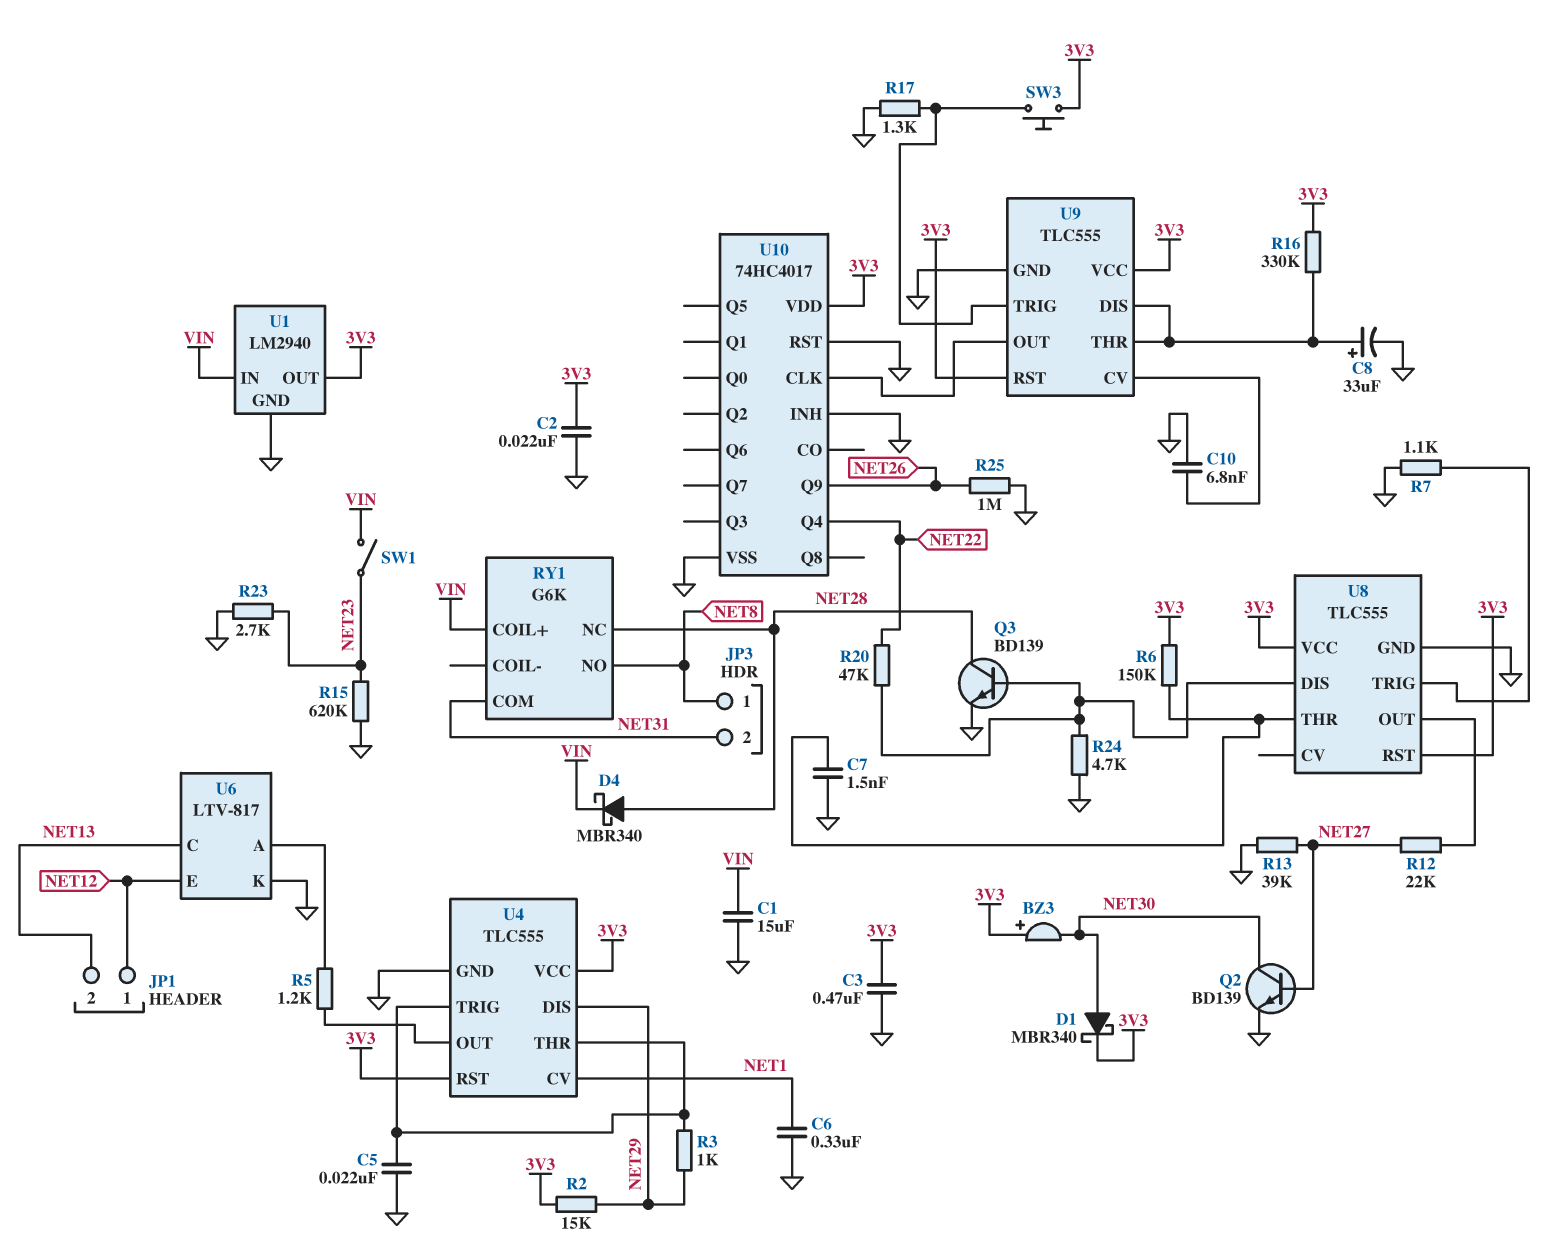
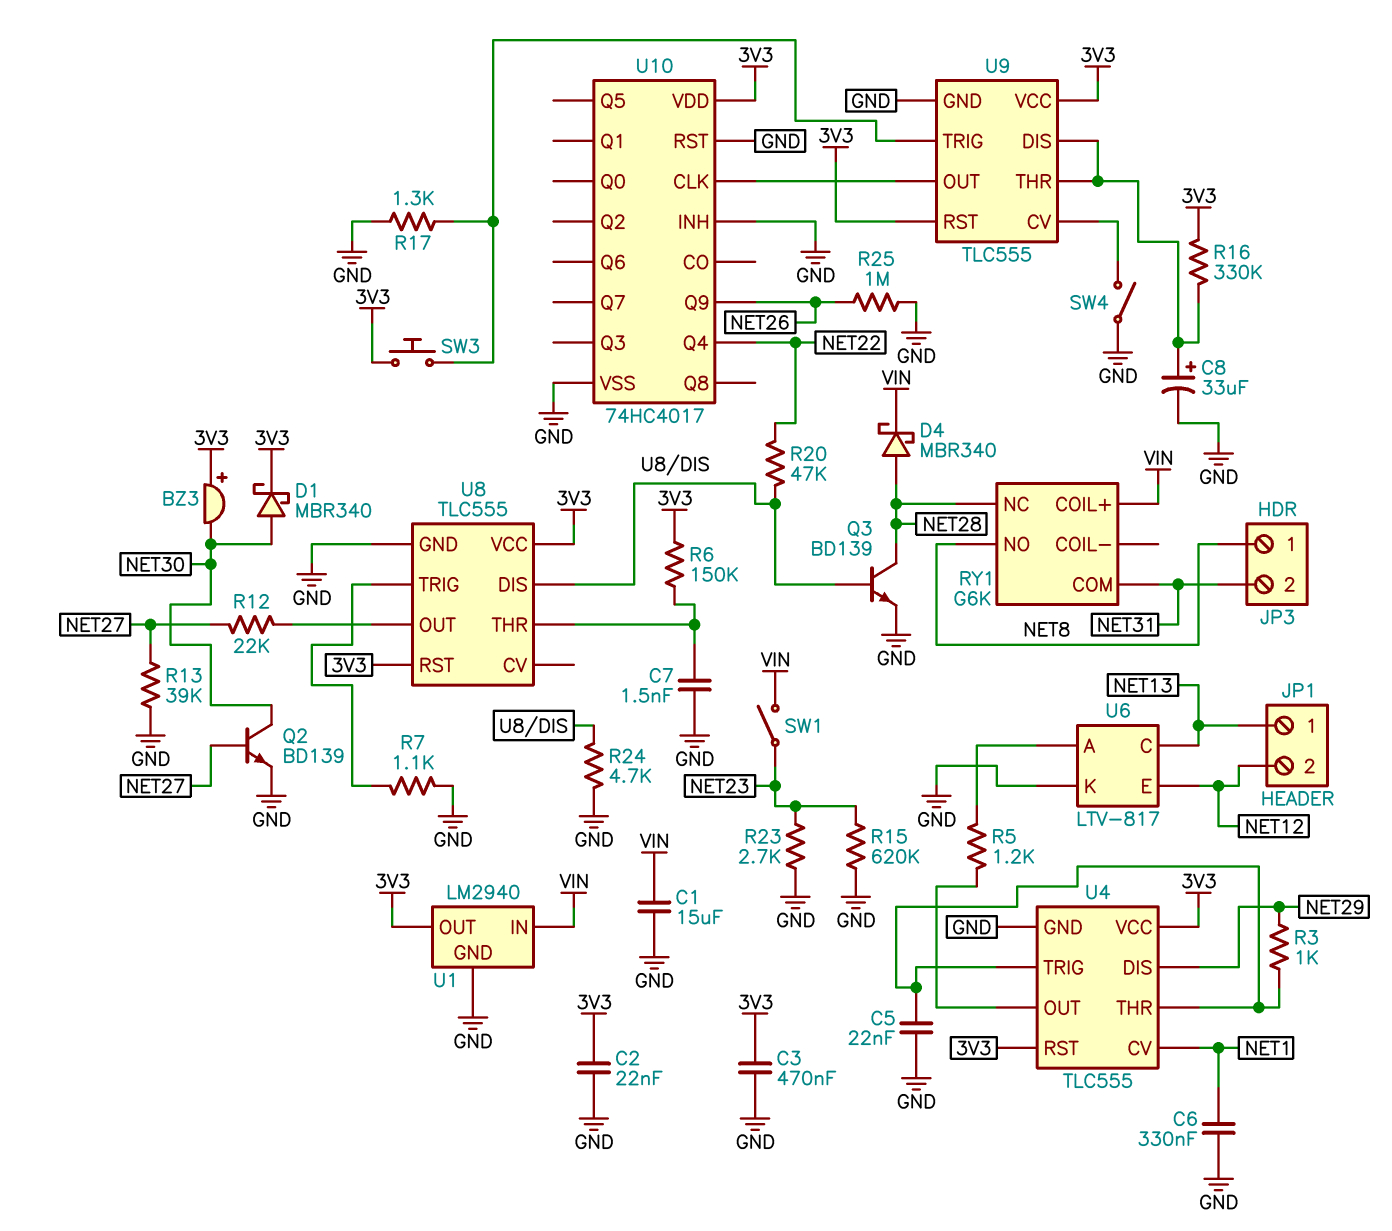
C10: 6.8nF (GND, U9/CV) -> none
JP1 pin 1: NET12 -> NET13
JP1 pin 2: NET13 -> NET12
R2: 15k (3V3, NET29) -> none
SW4: none -> switch (GND, U9/CV)

